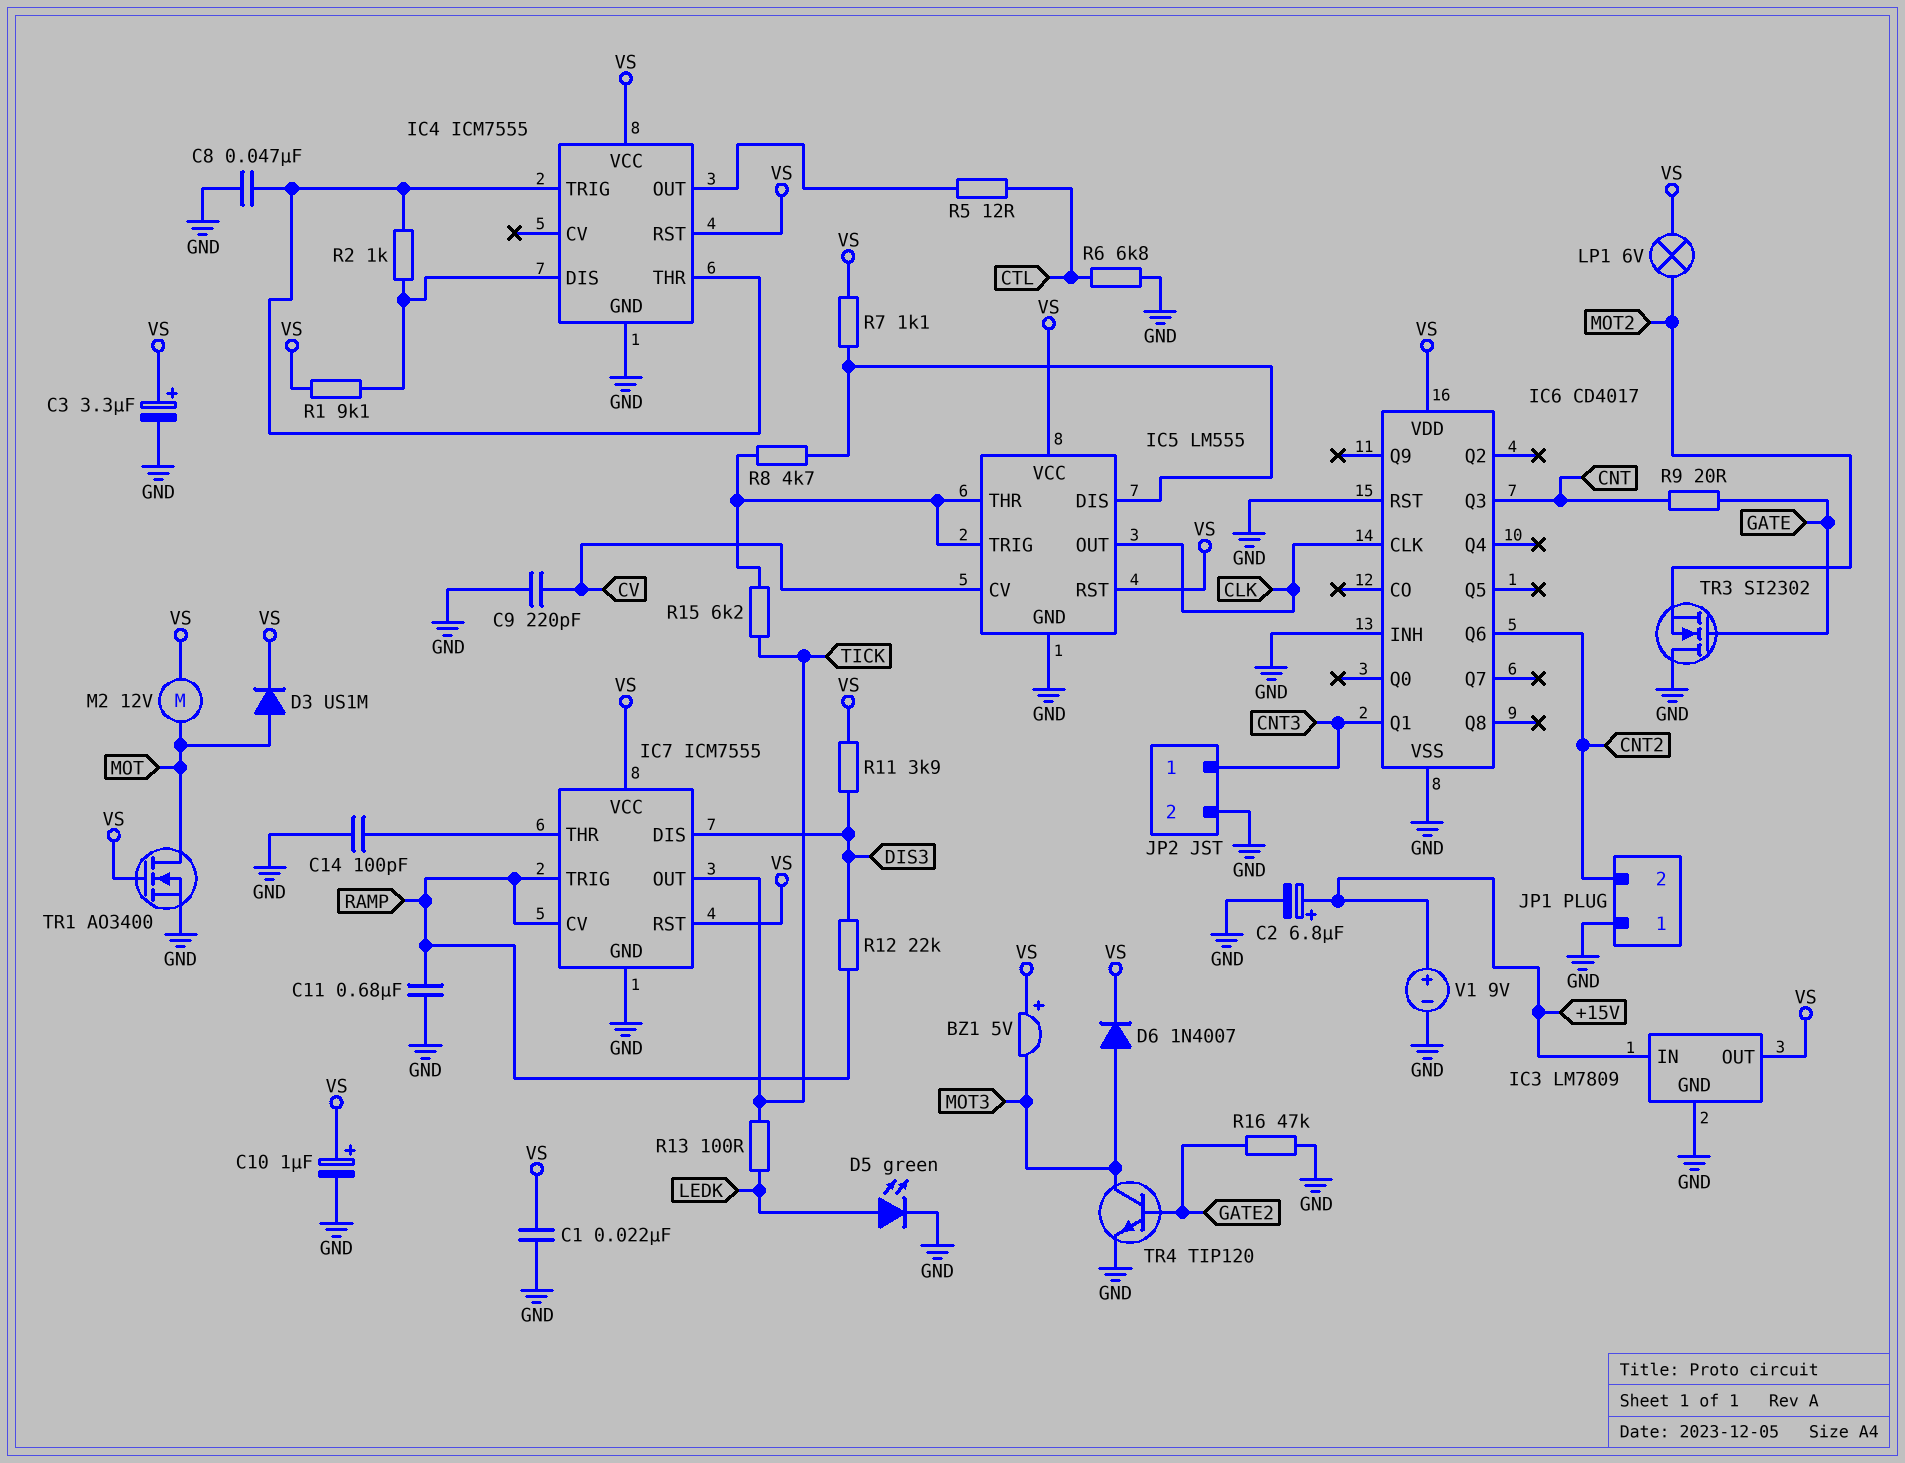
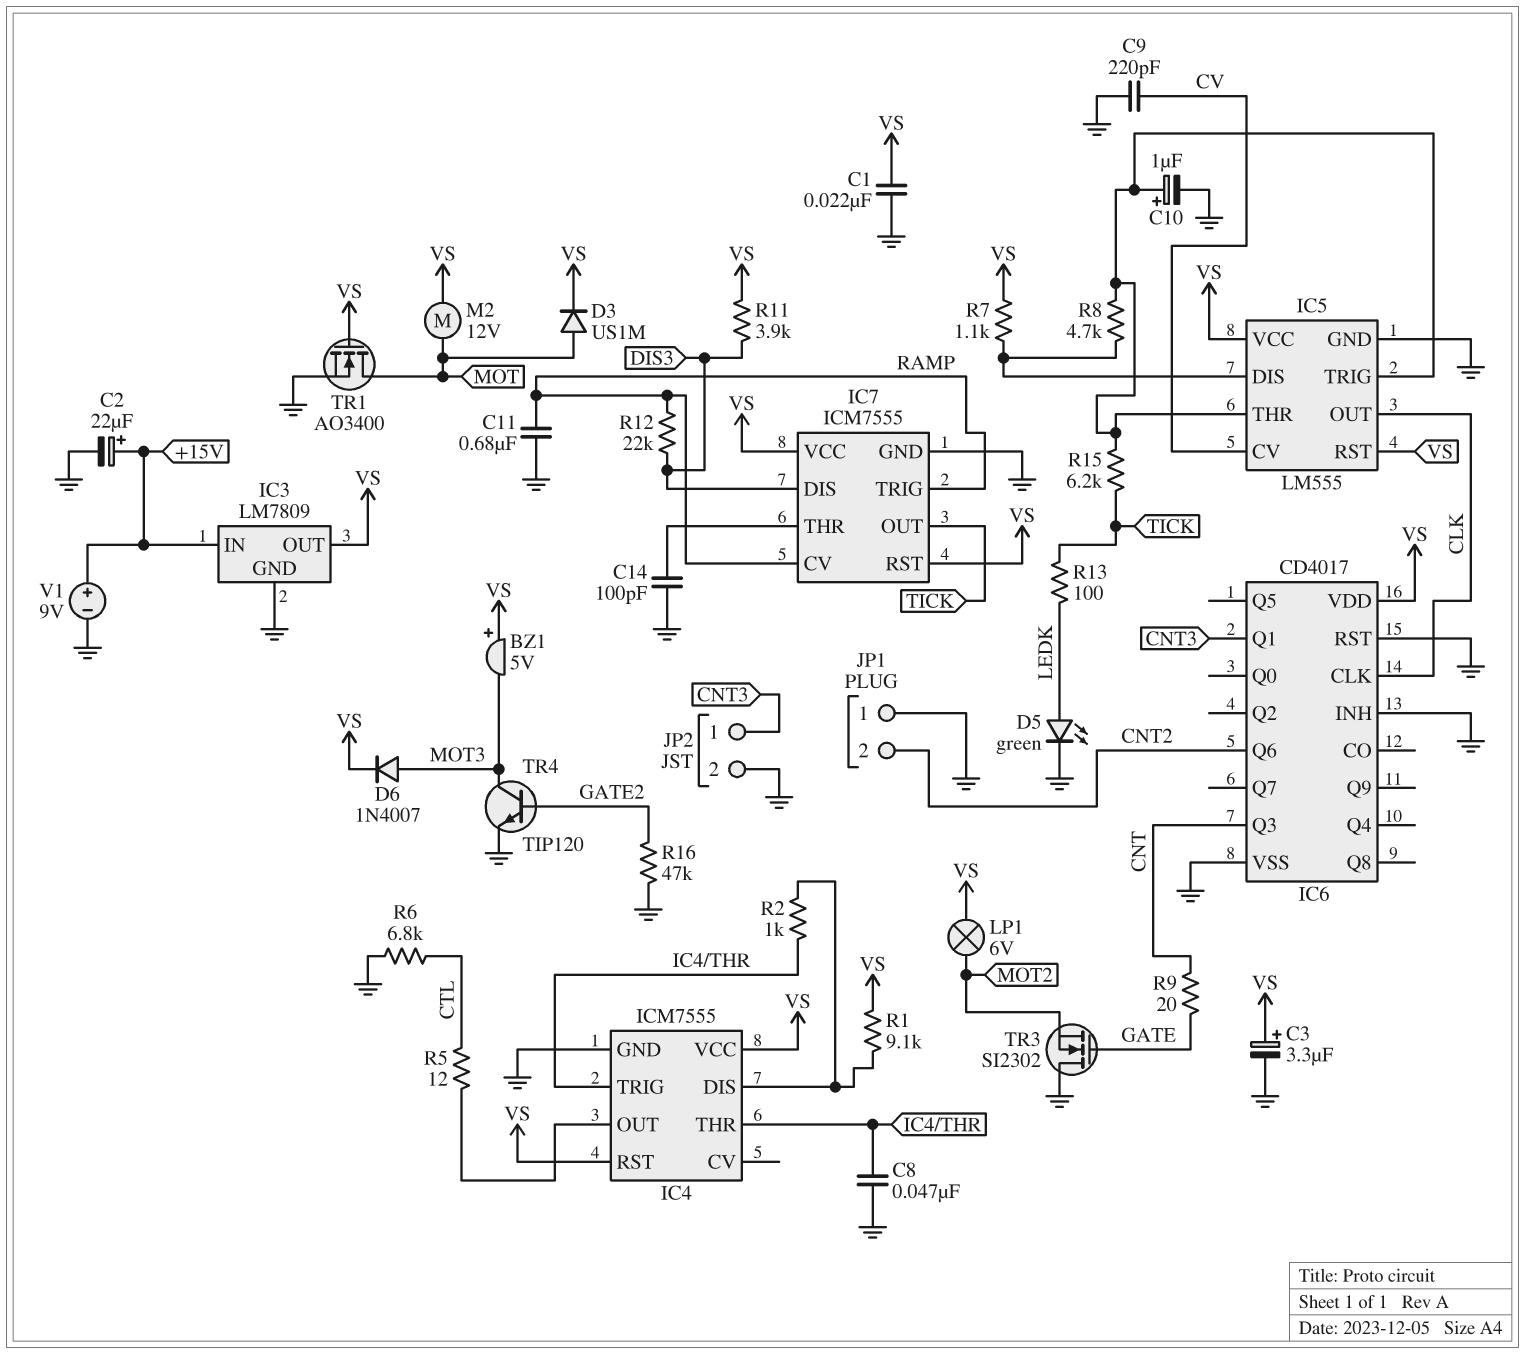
C2: 6.8uF (plus +15V, minus GND) -> 22uF (plus +15V, minus GND)
C10: 1uF (plus VS, minus GND) -> 1uF (plus IC5/THR, minus GND)

